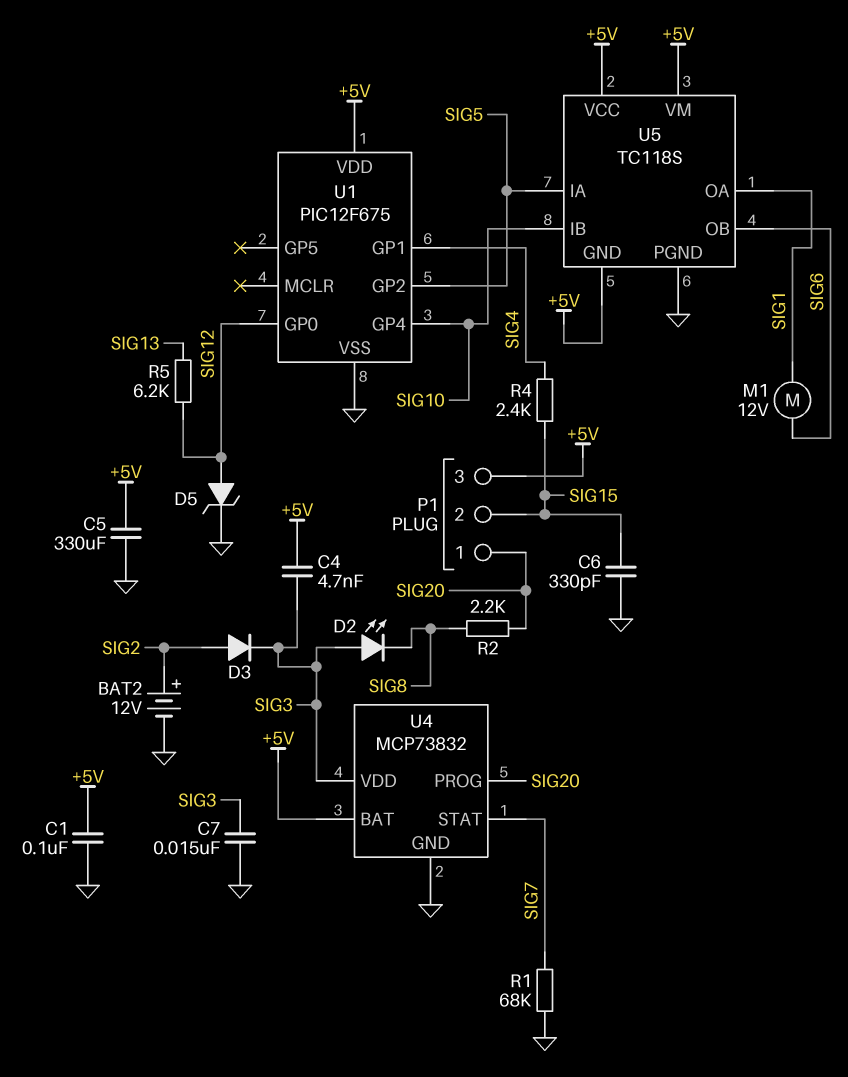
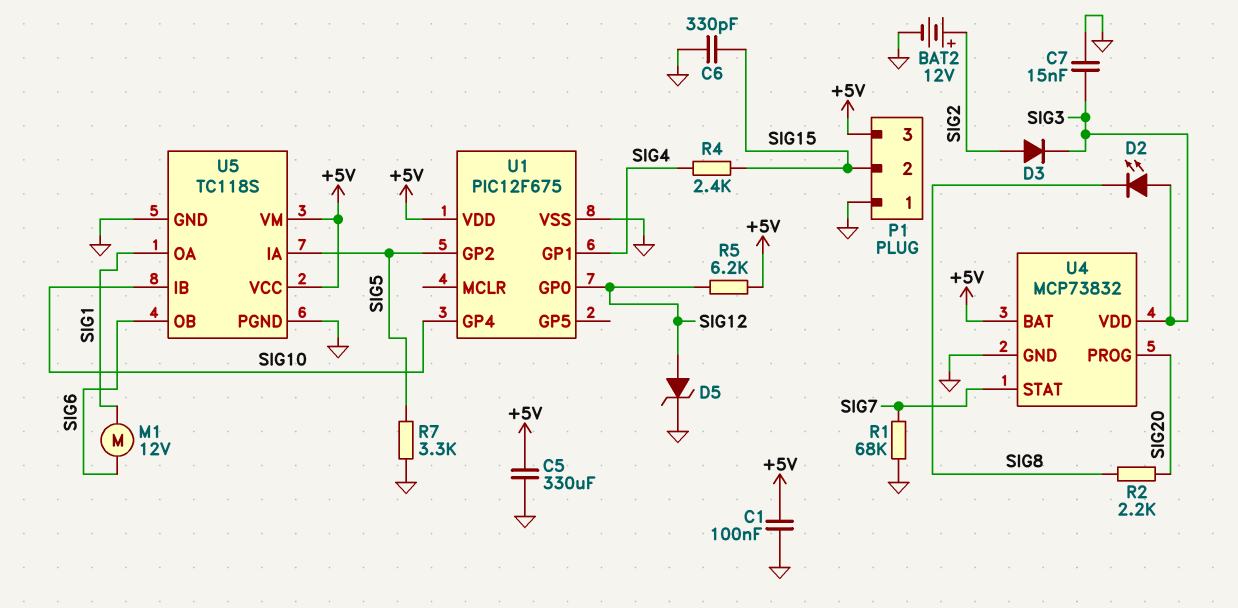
C4: 4.7nF (+5V, SIG3) -> none
P1 pin 1: SIG20 -> GND
R5: 6.2k (SIG12, SIG13) -> 6.2k (+5V, SIG12)
R7: none -> 3.3k (GND, SIG5)
U5 pin GND: +5V -> GND

